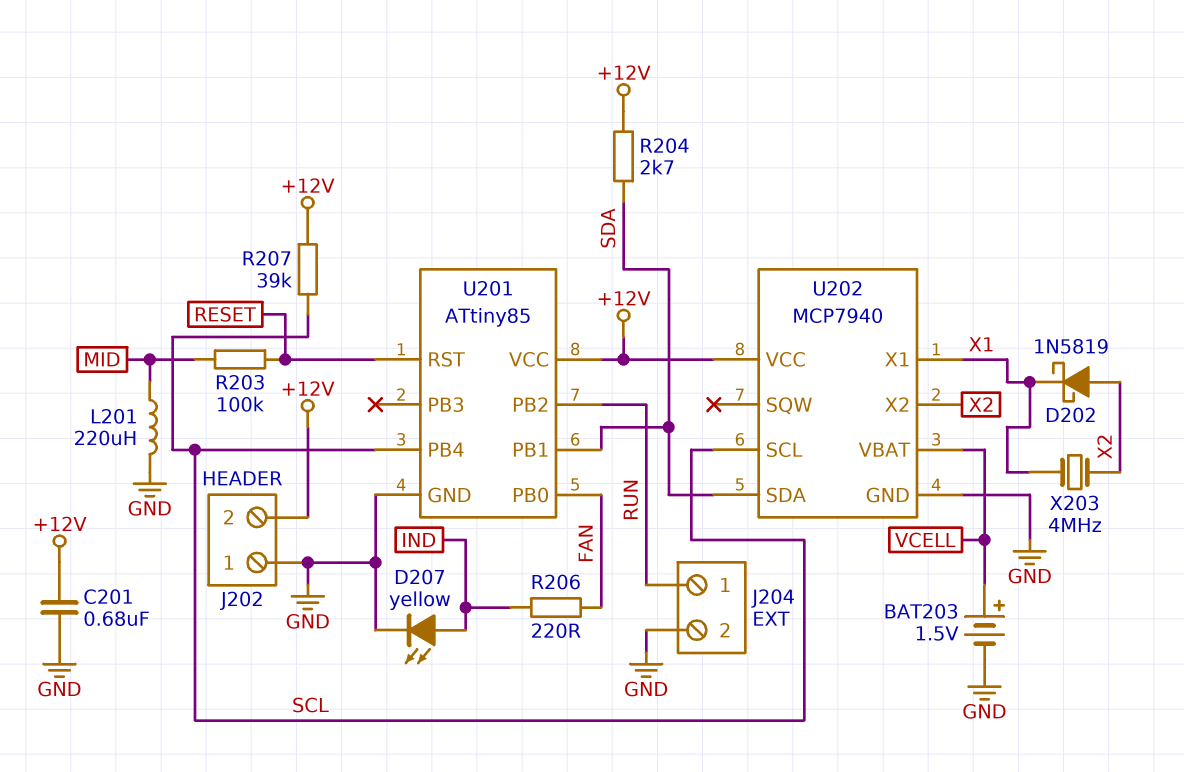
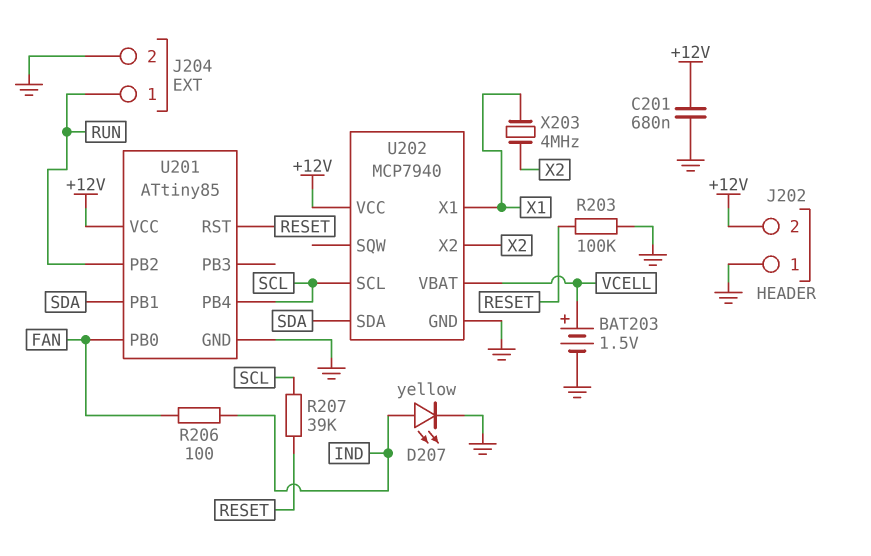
D202: schottky 1N5819 (A X2, K X1) -> none
L201: 220uH (GND, MID) -> none
R203: 100k (MID, RESET) -> 100k (GND, RESET)
R204: 2.7k (+12V, SDA) -> none
R206: 220 (FAN, IND) -> 100 (FAN, IND)
R207: 39k (+12V, SCL) -> 39k (RESET, SCL)

